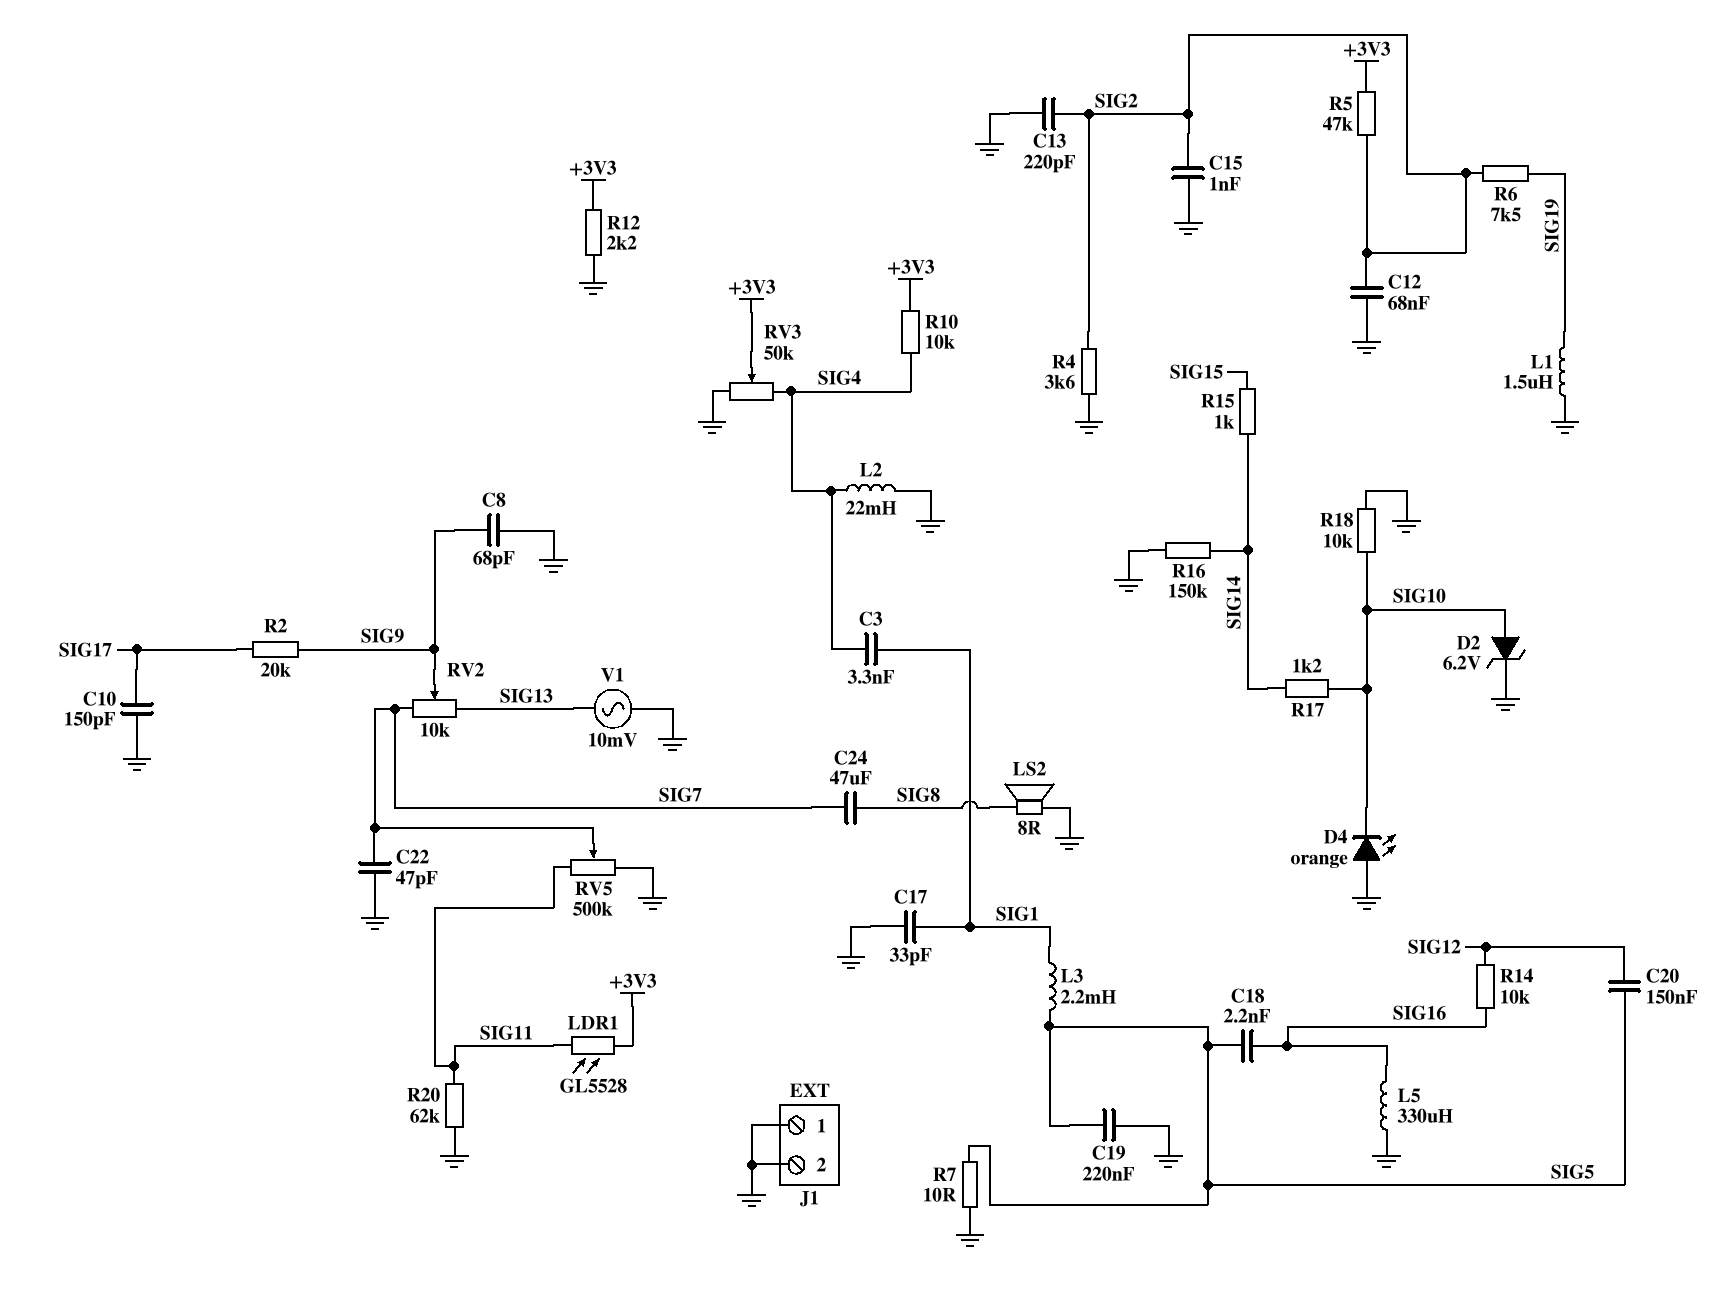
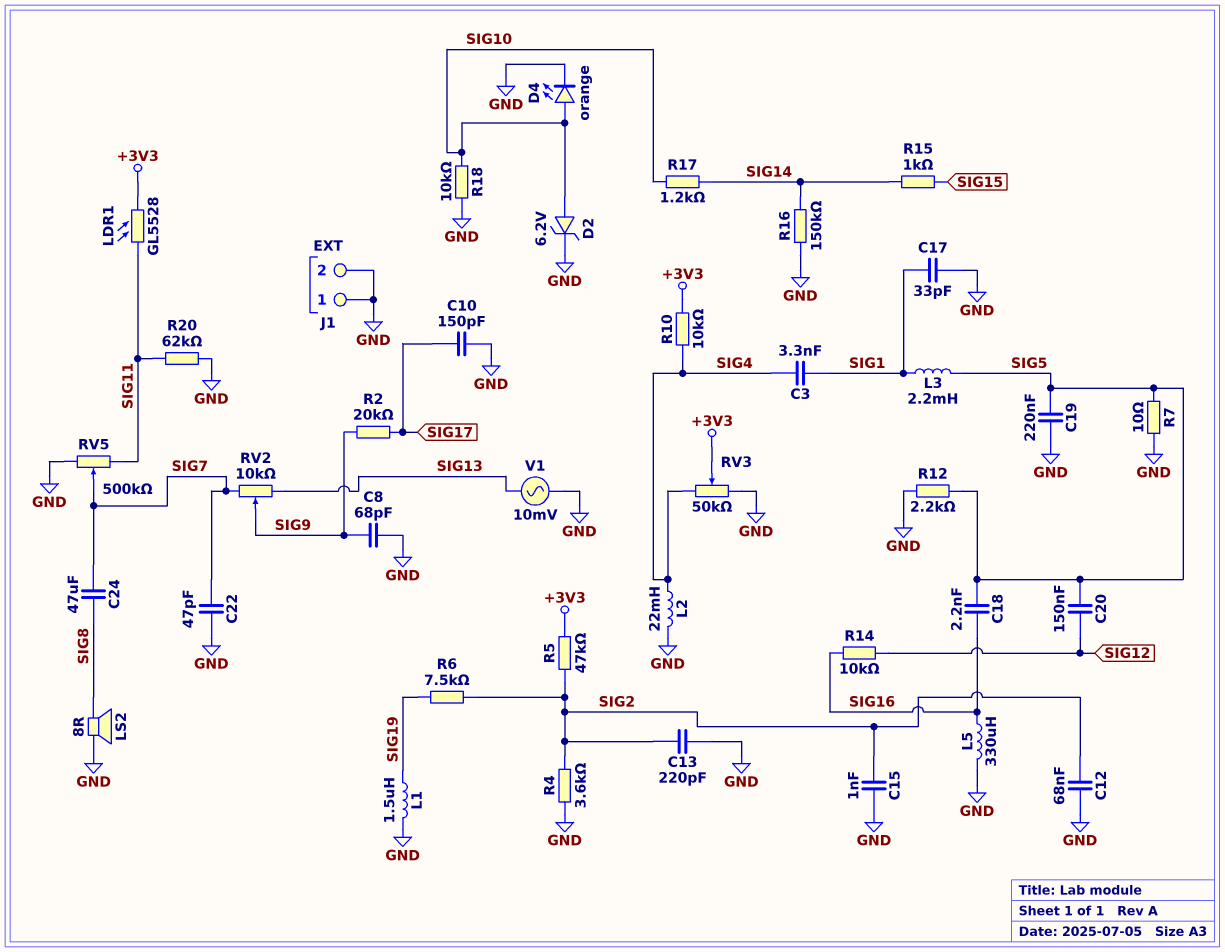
D4: LED orange (A GND, K SIG10) -> LED orange (A SIG10, K GND)
R12: 2.2k (+3V3, GND) -> 2.2k (GND, SIG5)

